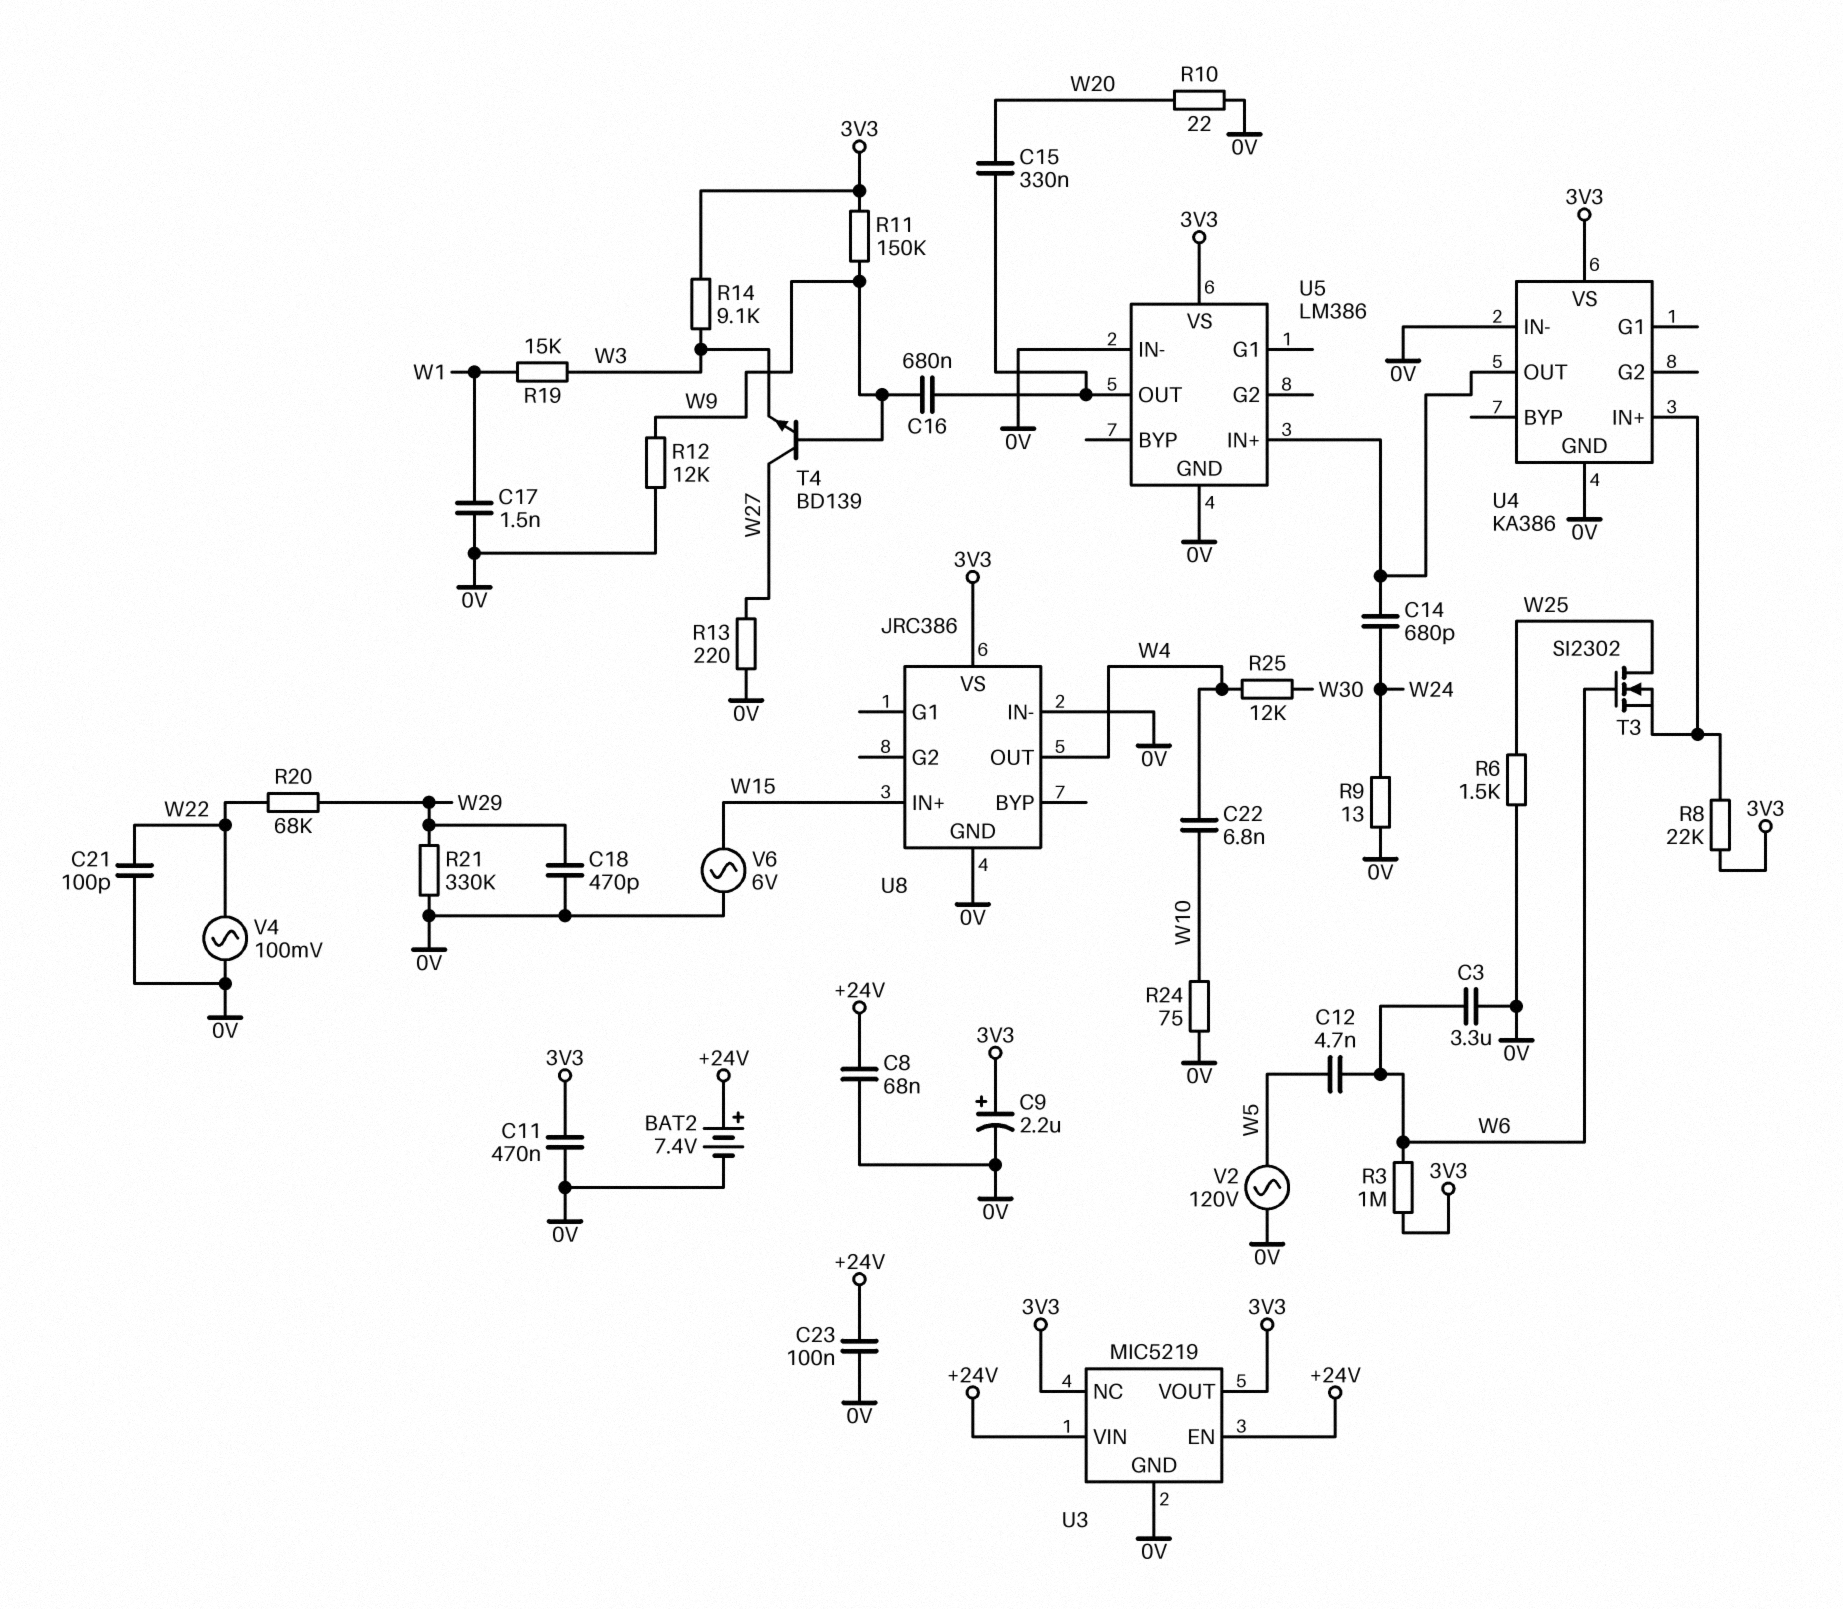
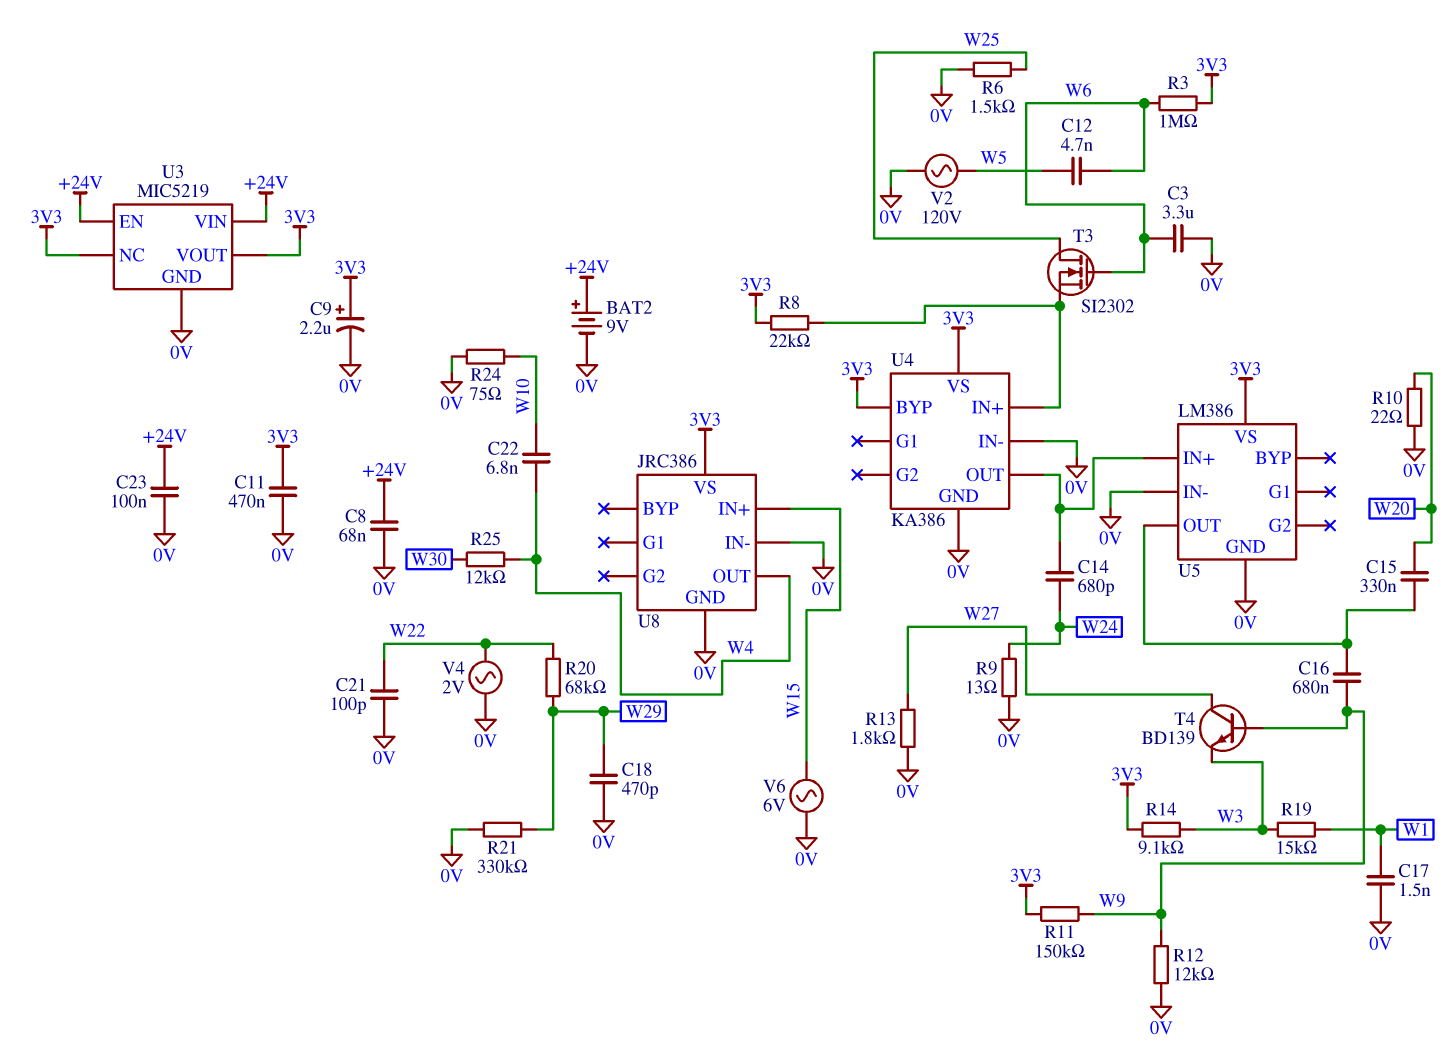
BAT2: 7.4V (plus +24V, minus 0V) -> 9V (plus +24V, minus 0V)
R13: 220 (0V, W27) -> 1.8k (0V, W27)
U4 pin BYP: none -> 3V3
V4: AC 100mV (0V, W22) -> AC 2V (0V, W22)

